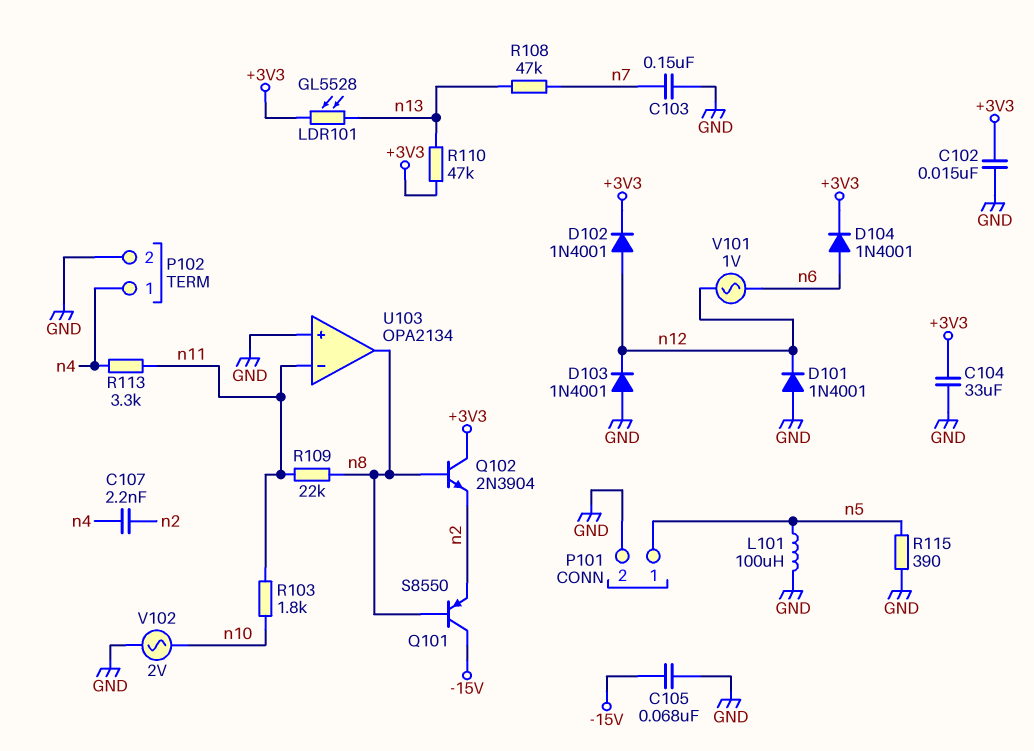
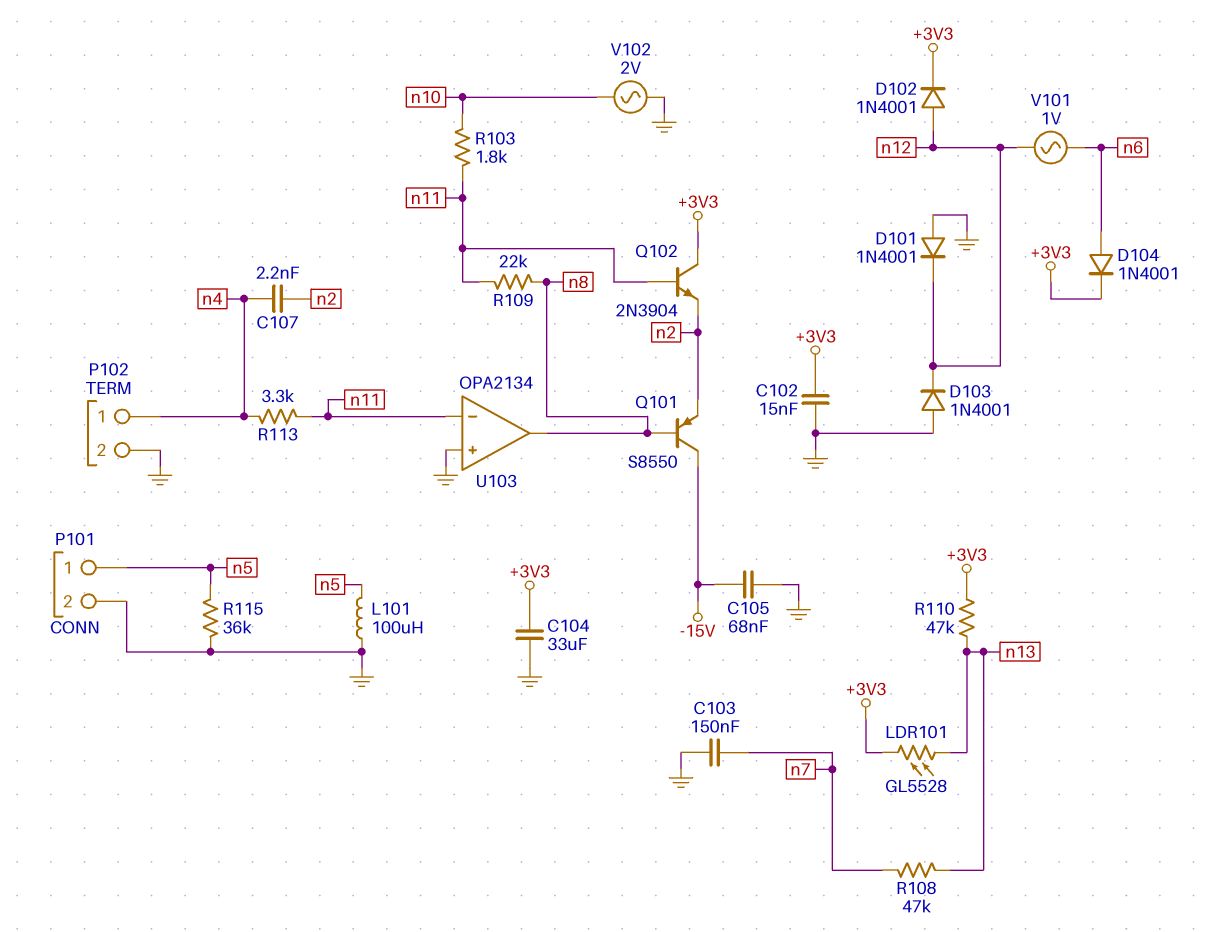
Q102: NPN 2N3904 (B n8, C +3V3, E n2) -> NPN 2N3904 (B n11, C +3V3, E n2)
R115: 390 (GND, n5) -> 36k (GND, n5)

